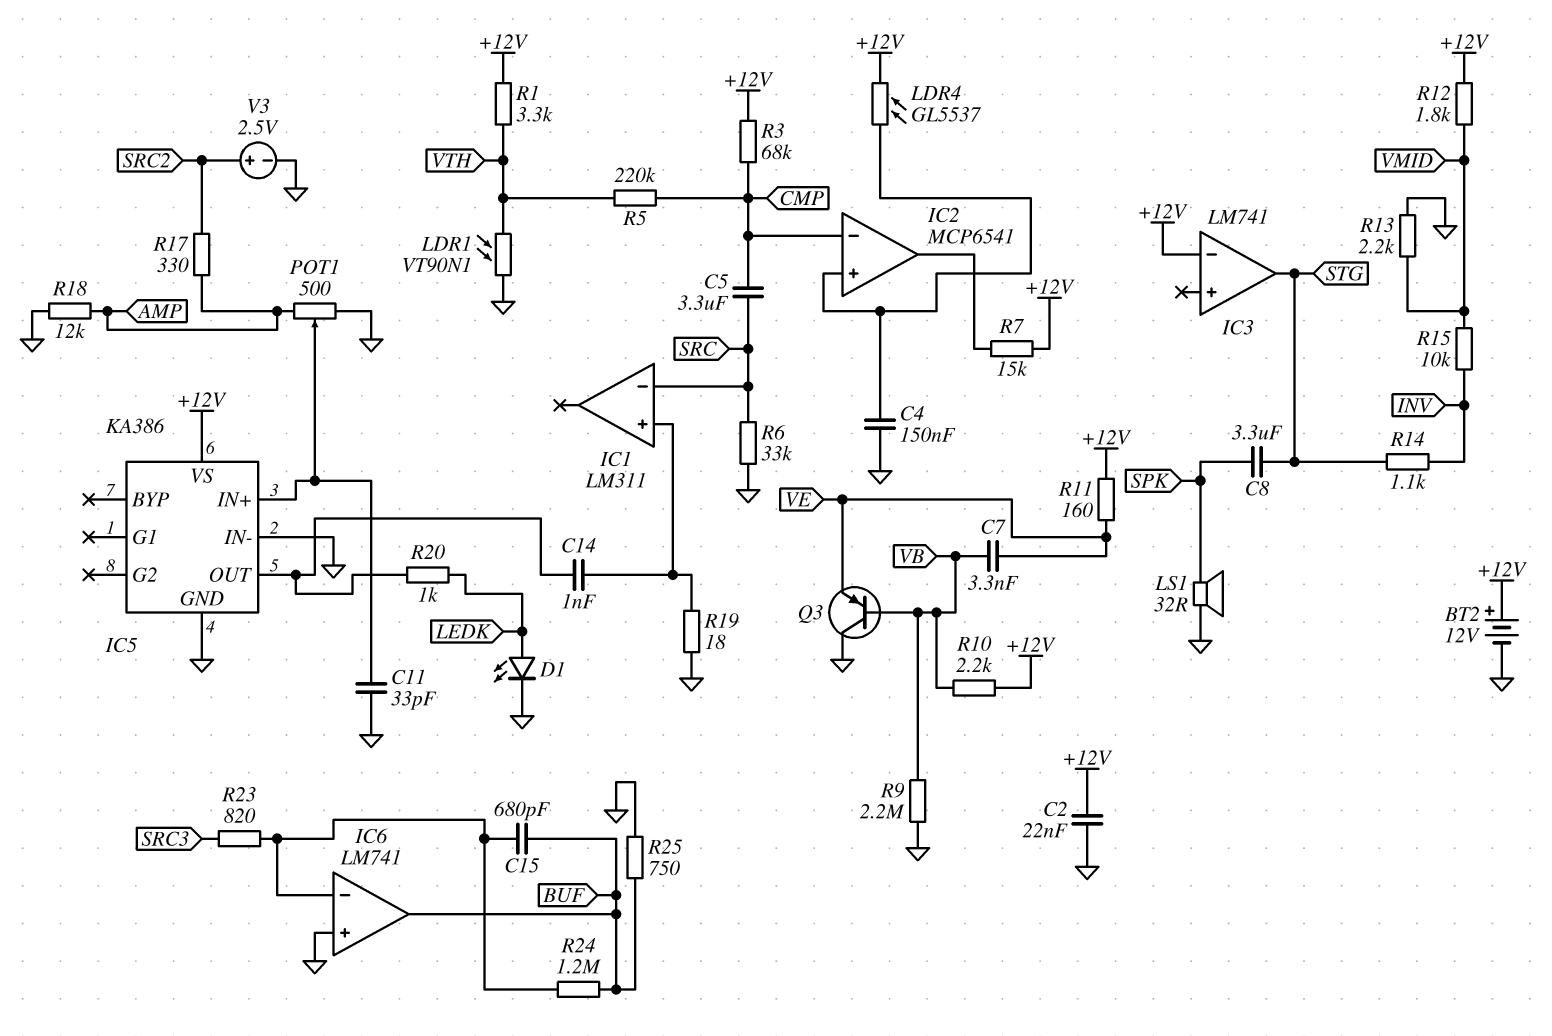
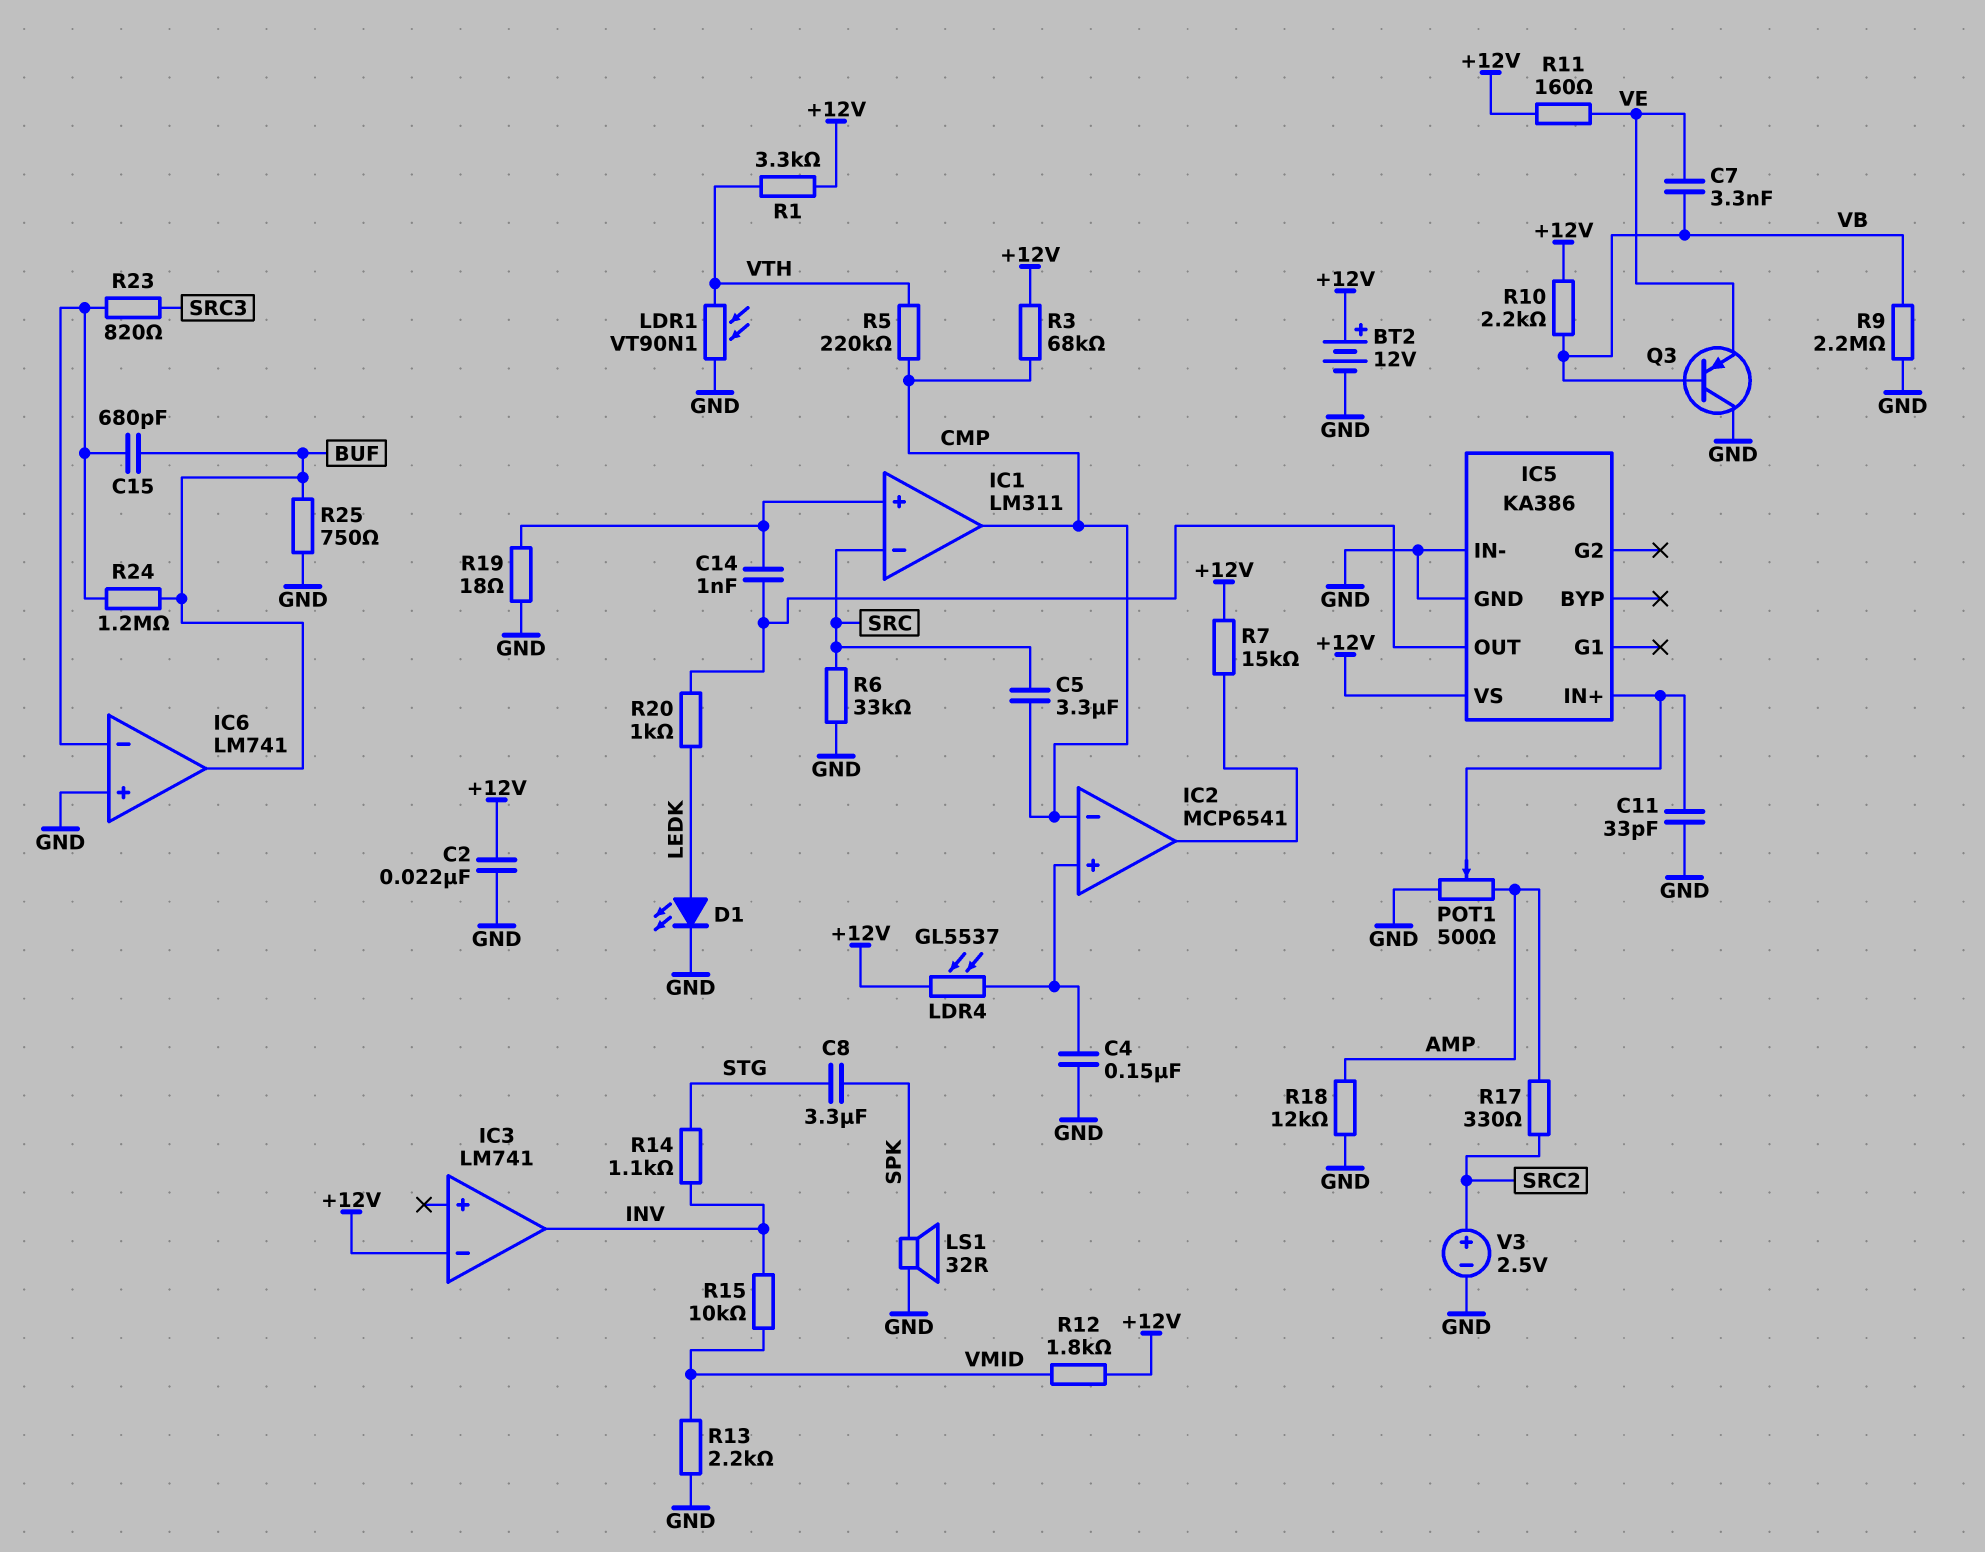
IC1 pin out: none -> CMP
IC3 pin out: STG -> INV

